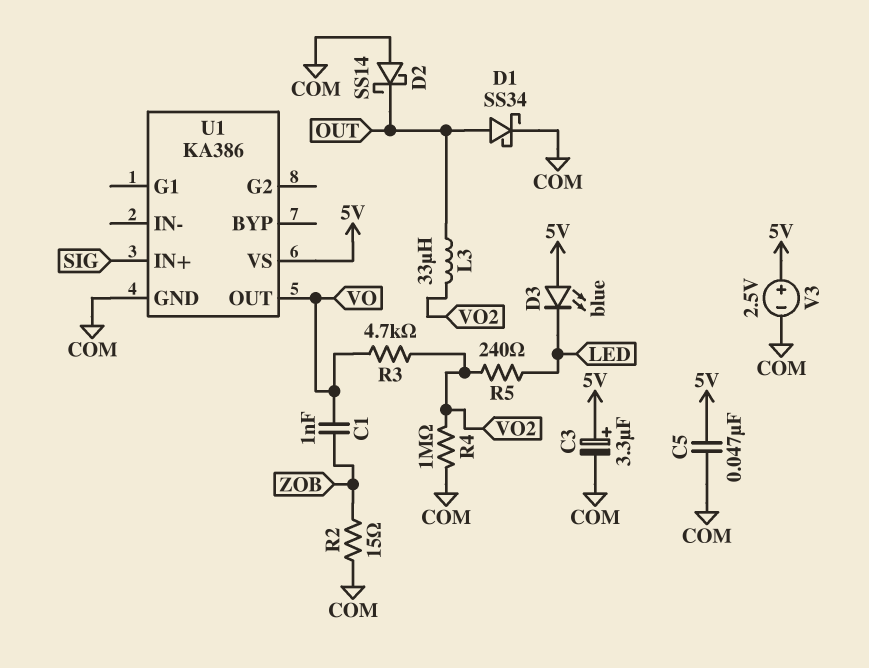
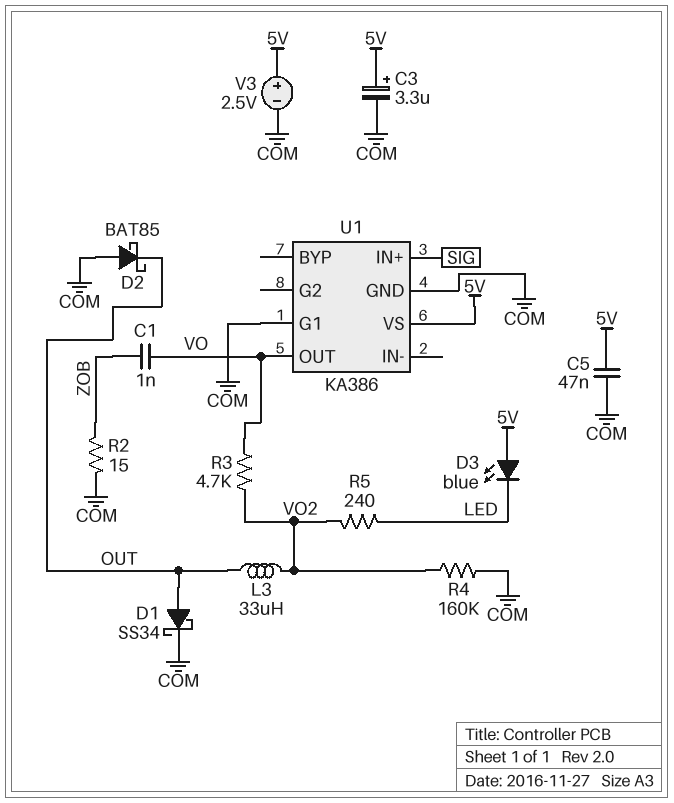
D2: schottky SS14 (A COM, K OUT) -> schottky BAT85 (A COM, K OUT)
R4: 1M (COM, VO2) -> 160k (COM, VO2)
U1 pin G1: none -> COM

